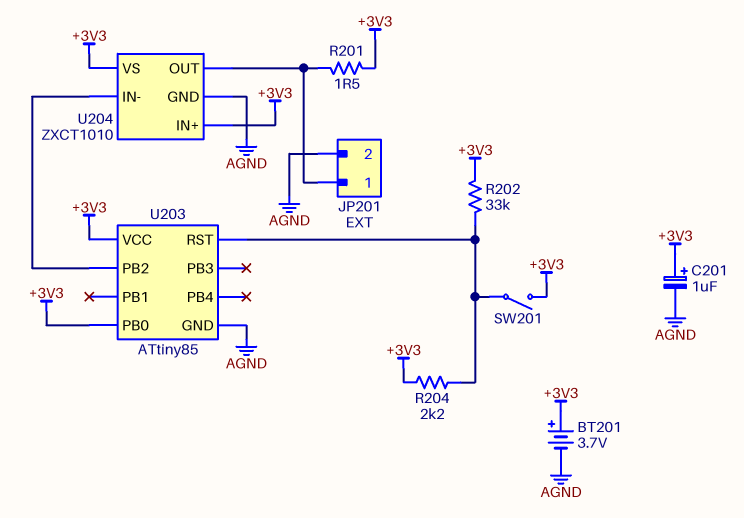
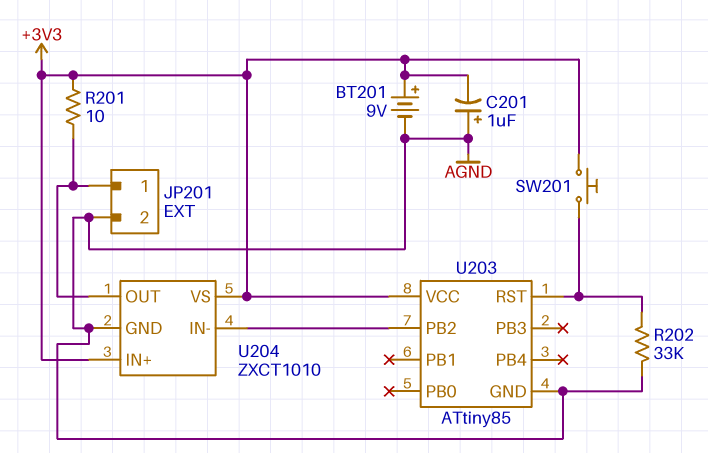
BT201: 3.7V (plus +3V3, minus AGND) -> 9V (plus +3V3, minus AGND)
C201: 1uF (plus +3V3, minus AGND) -> 1uF (plus AGND, minus +3V3)
R201: 1.5 (+3V3, JP201/1) -> 10 (+3V3, JP201/1)
R202: 33k (+3V3, U203/RST) -> 33k (AGND, U203/RST)
R204: 2.2k (+3V3, U203/RST) -> none
SW201: switch (+3V3, U203/RST) -> button (+3V3, U203/RST)
U203 pin PB0: +3V3 -> none

